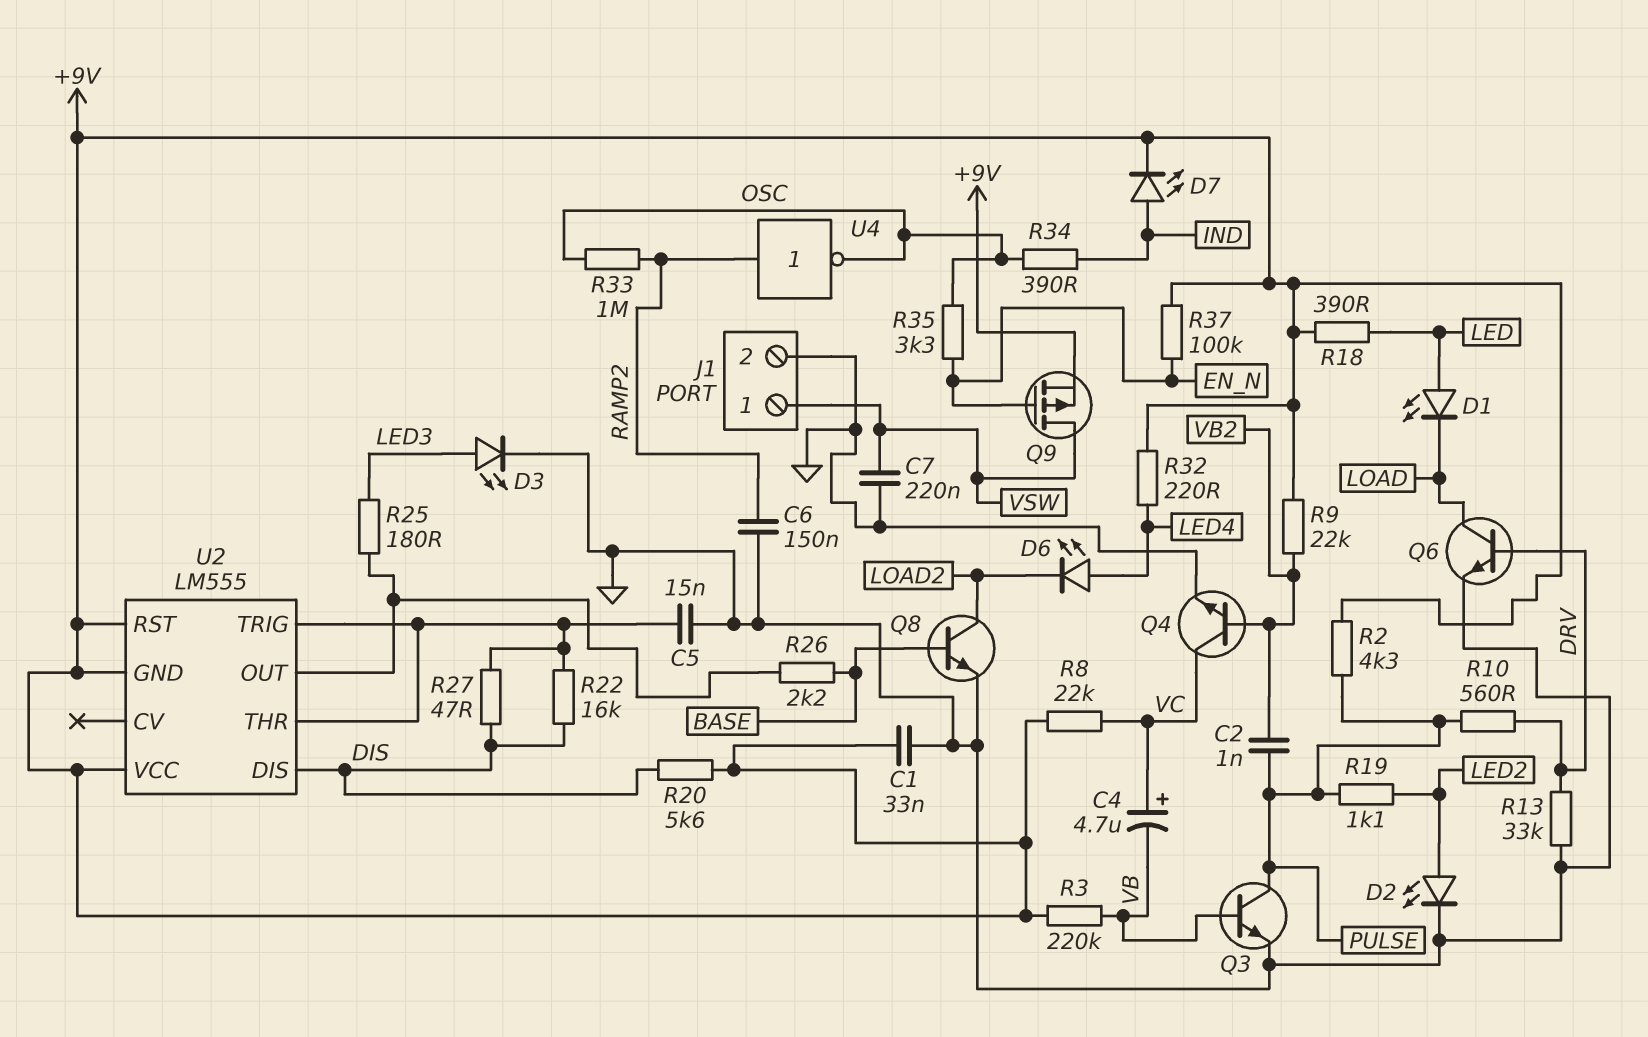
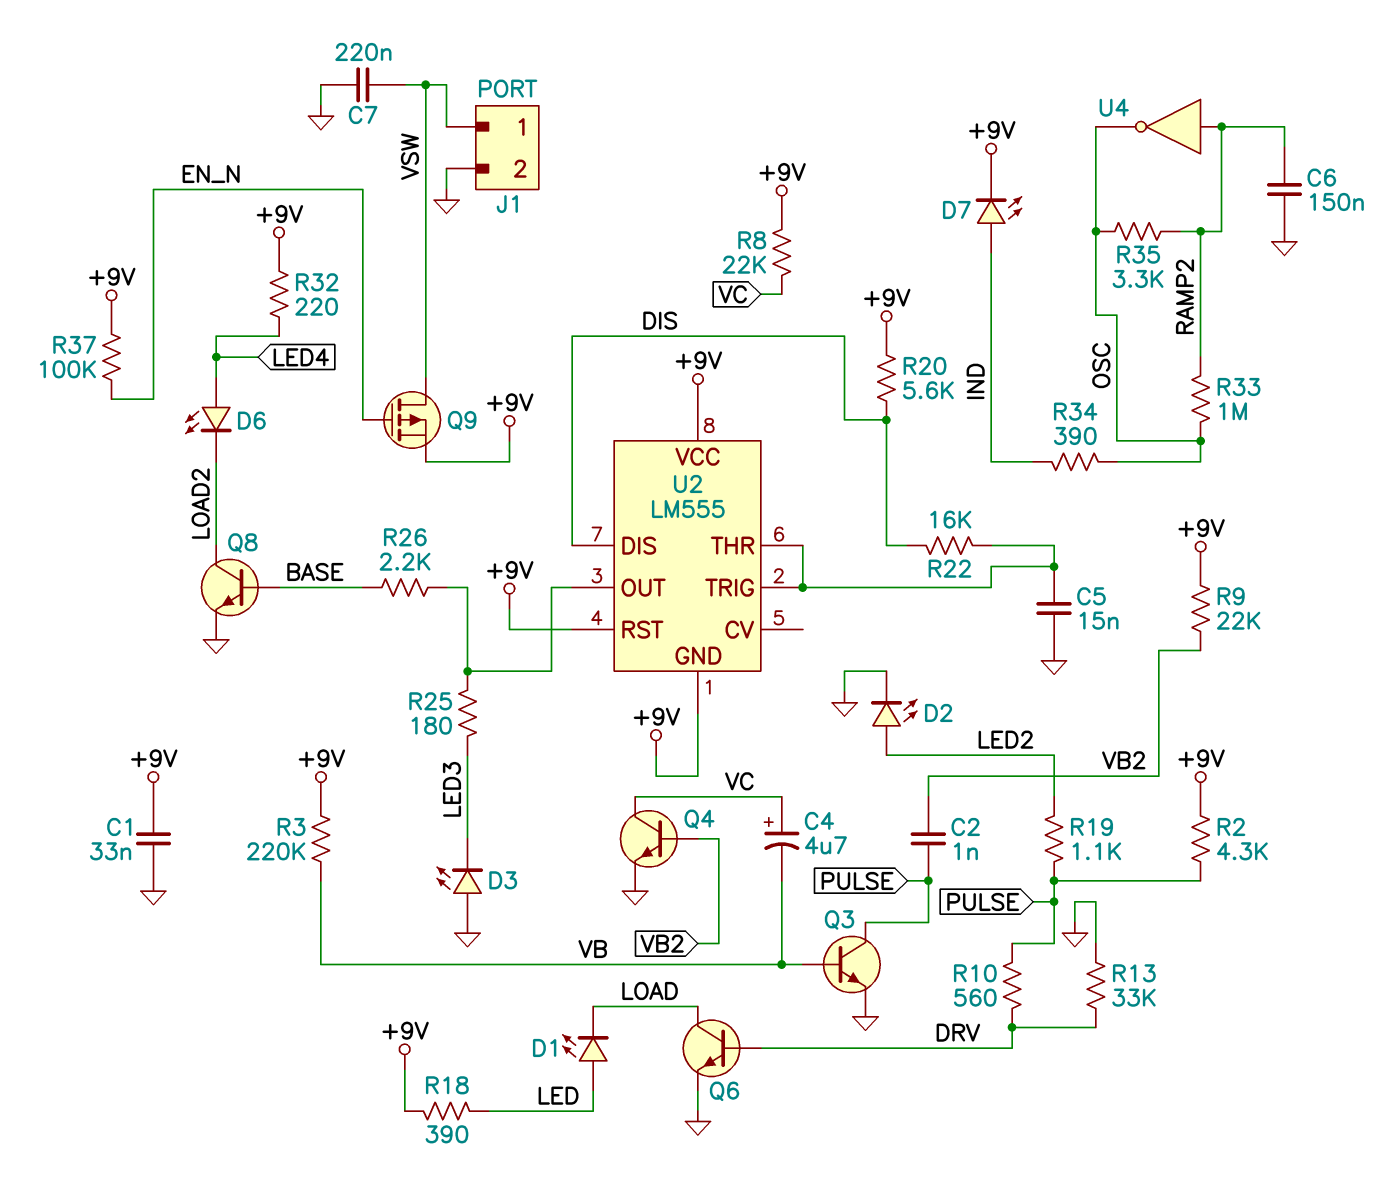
D3: LED (A LED3, K GND) -> LED (A GND, K LED3)
R27: 47 (DIS, U2/THR) -> none
R35: 3.3k (EN_N, OSC) -> 3.3k (OSC, RAMP2)

